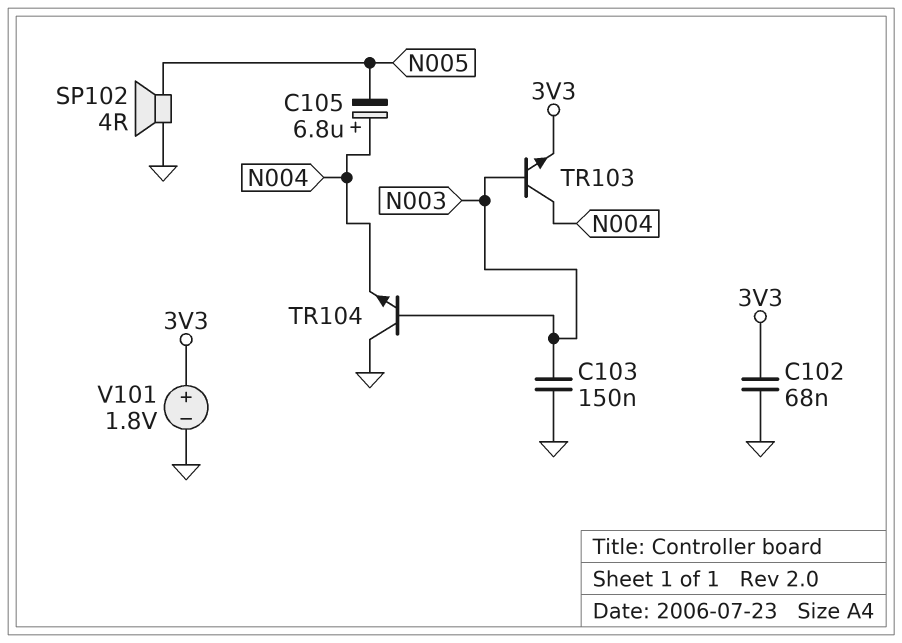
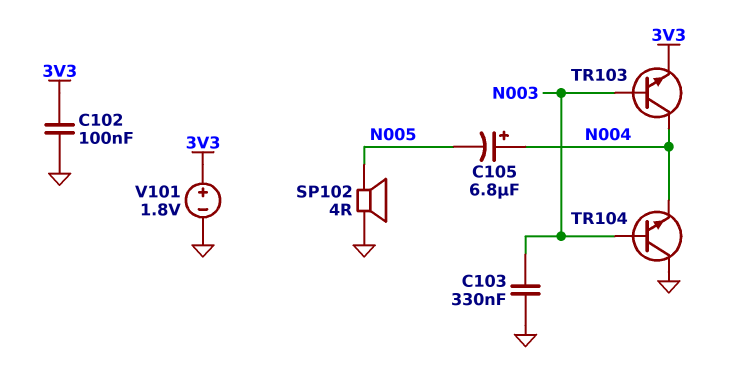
C102: 68nF (3V3, GND) -> 100nF (3V3, GND)
C103: 150nF (GND, N003) -> 330nF (GND, N003)

